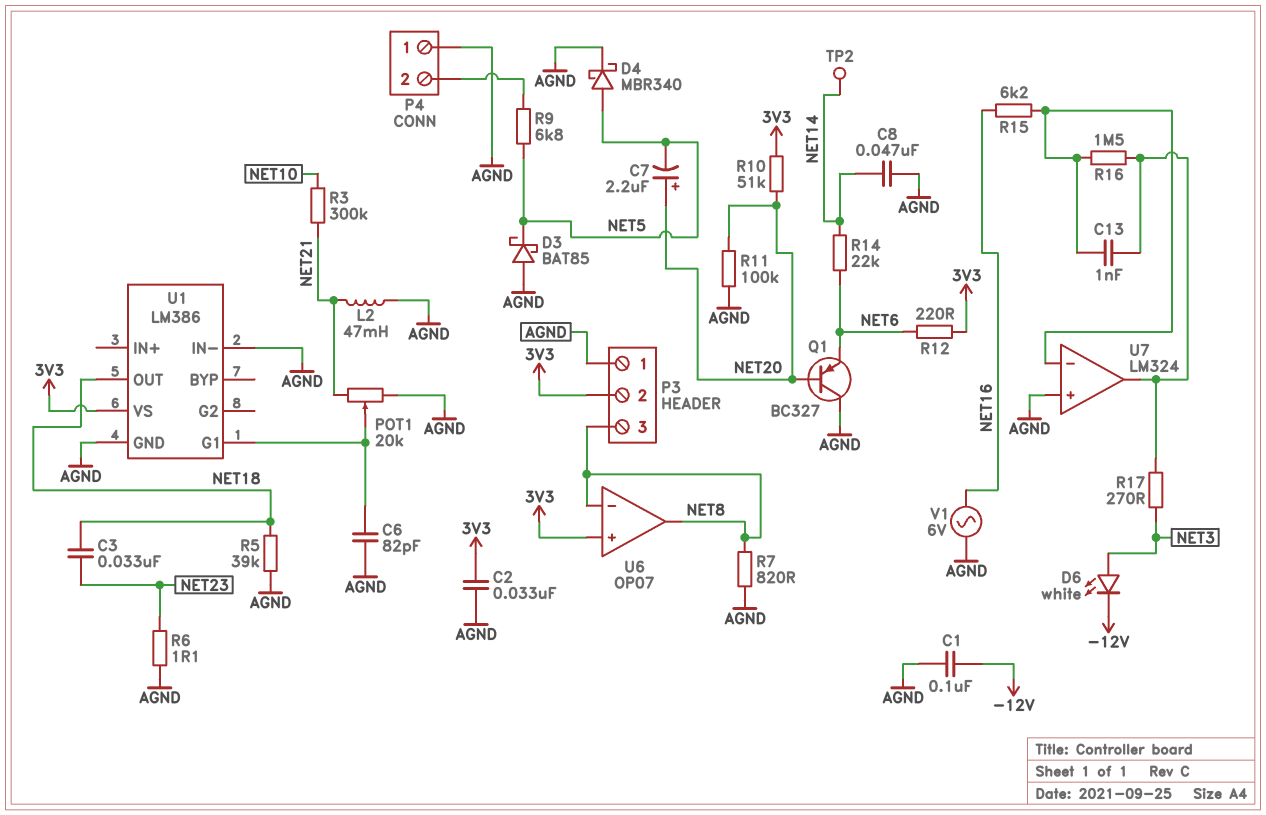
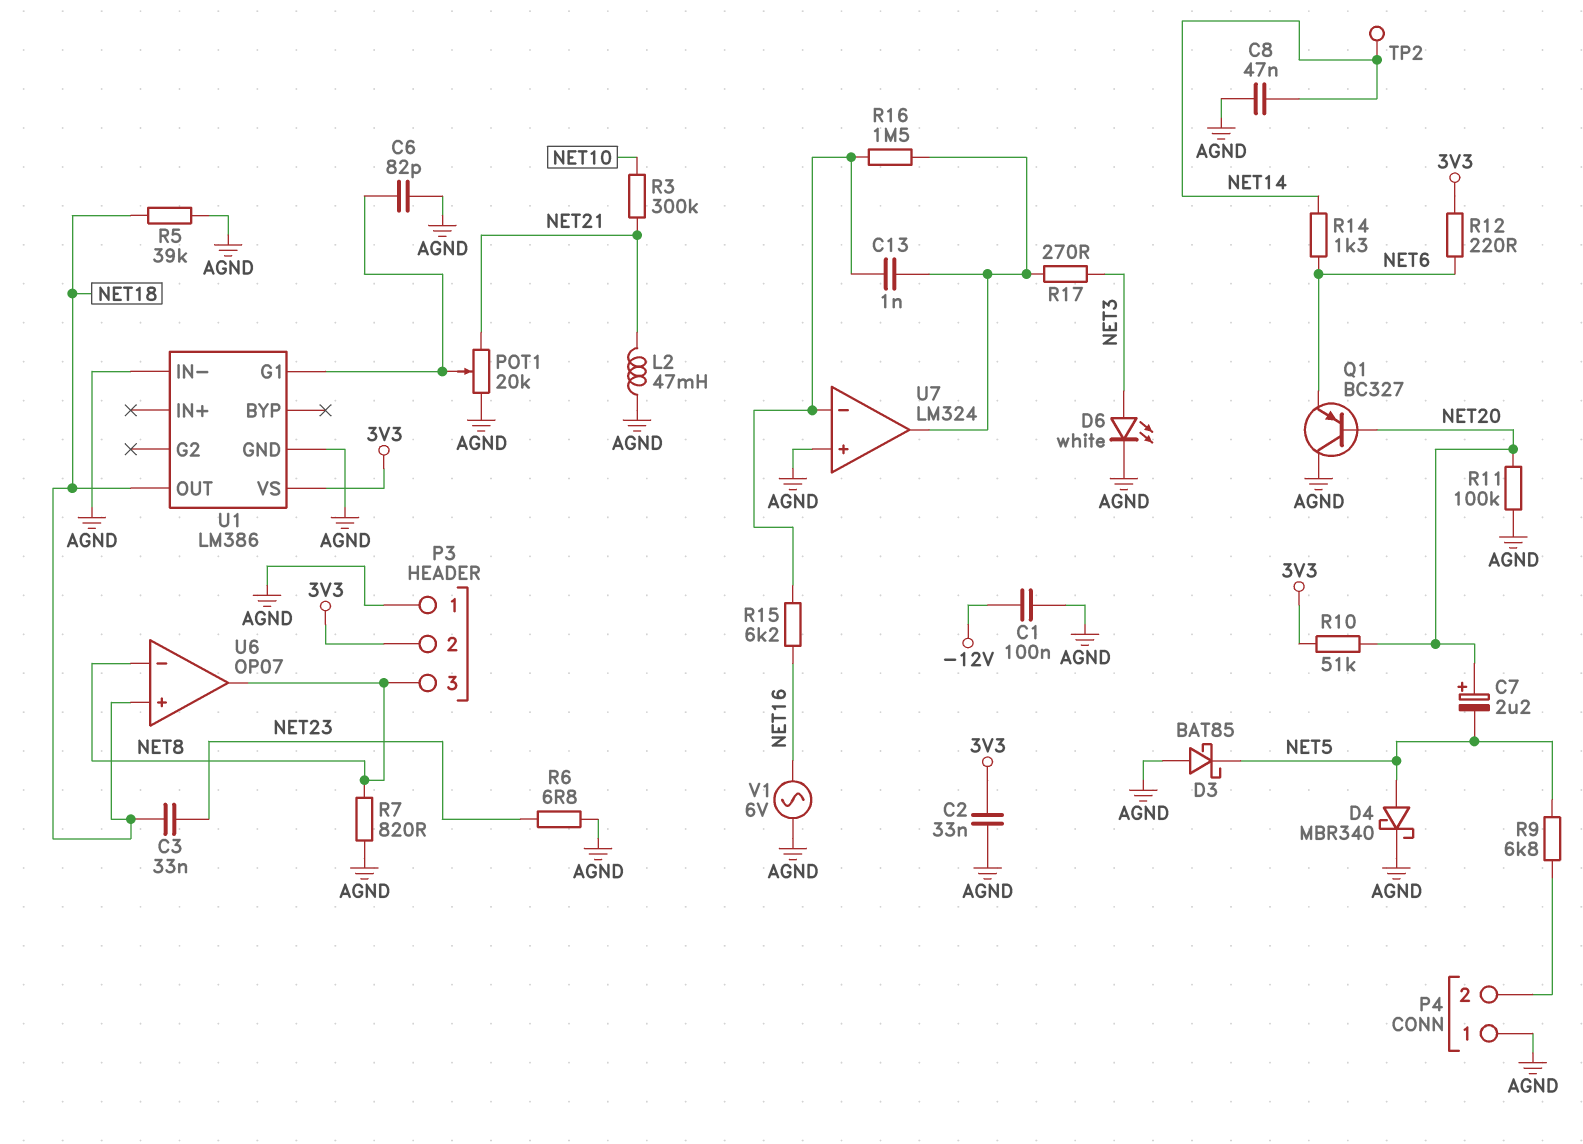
D6: LED white (A NET3, K -12V) -> LED white (A NET3, K AGND)
R6: 1.1 (AGND, NET23) -> 6.8 (AGND, NET23)
R14: 22k (NET6, NET14) -> 1.3k (NET6, NET14)
U6 pin in+: 3V3 -> NET18

